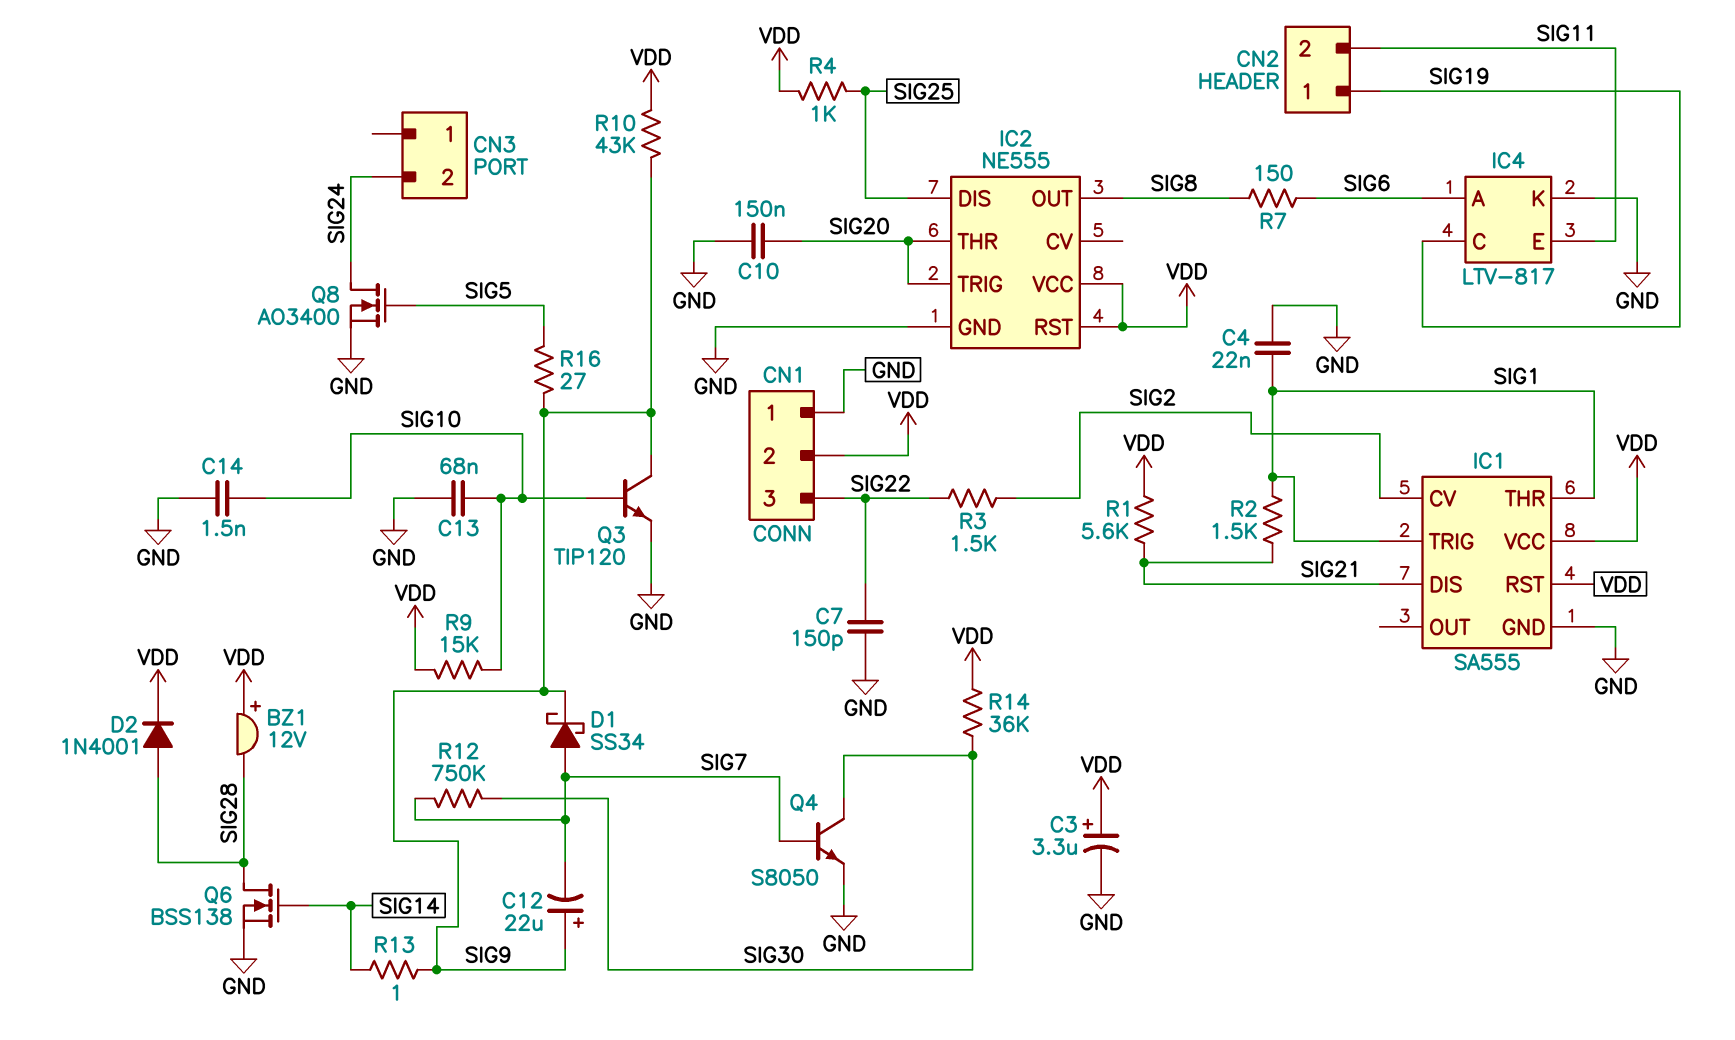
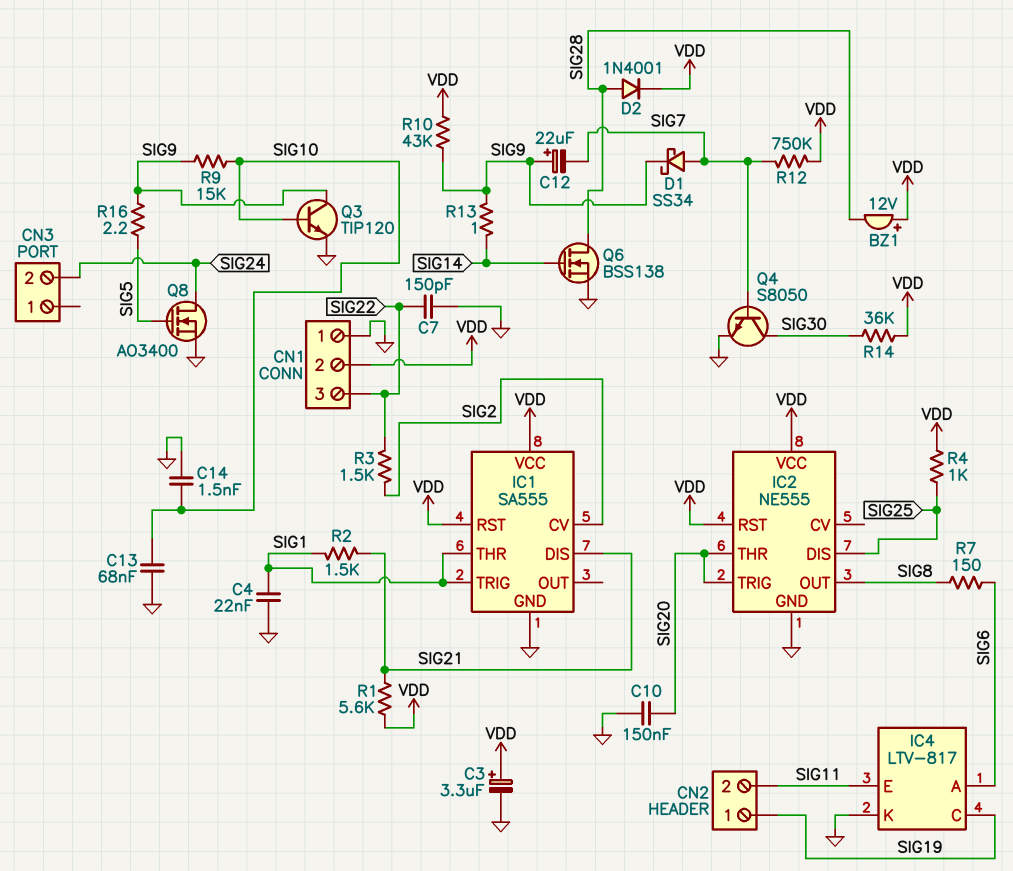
R9: 15k (SIG10, VDD) -> 15k (SIG9, SIG10)
R12: 750k (SIG7, SIG30) -> 750k (SIG7, VDD)
R16: 27 (SIG5, SIG9) -> 2.2 (SIG5, SIG9)

